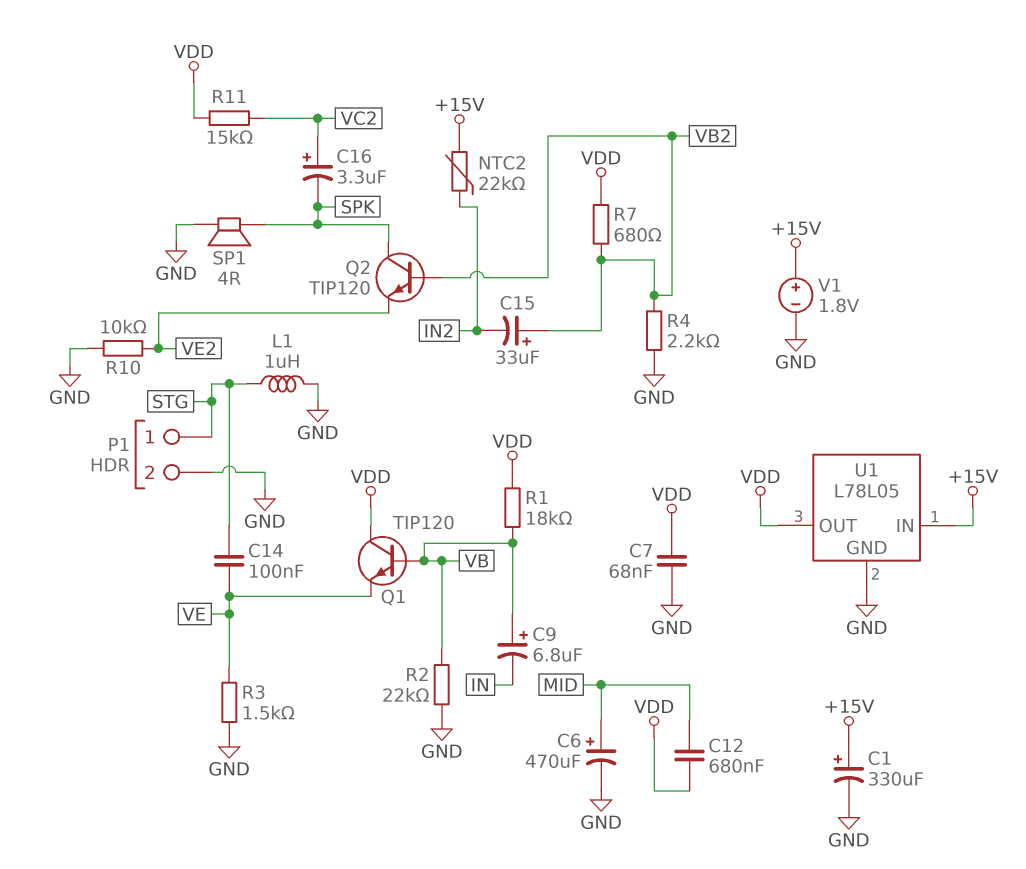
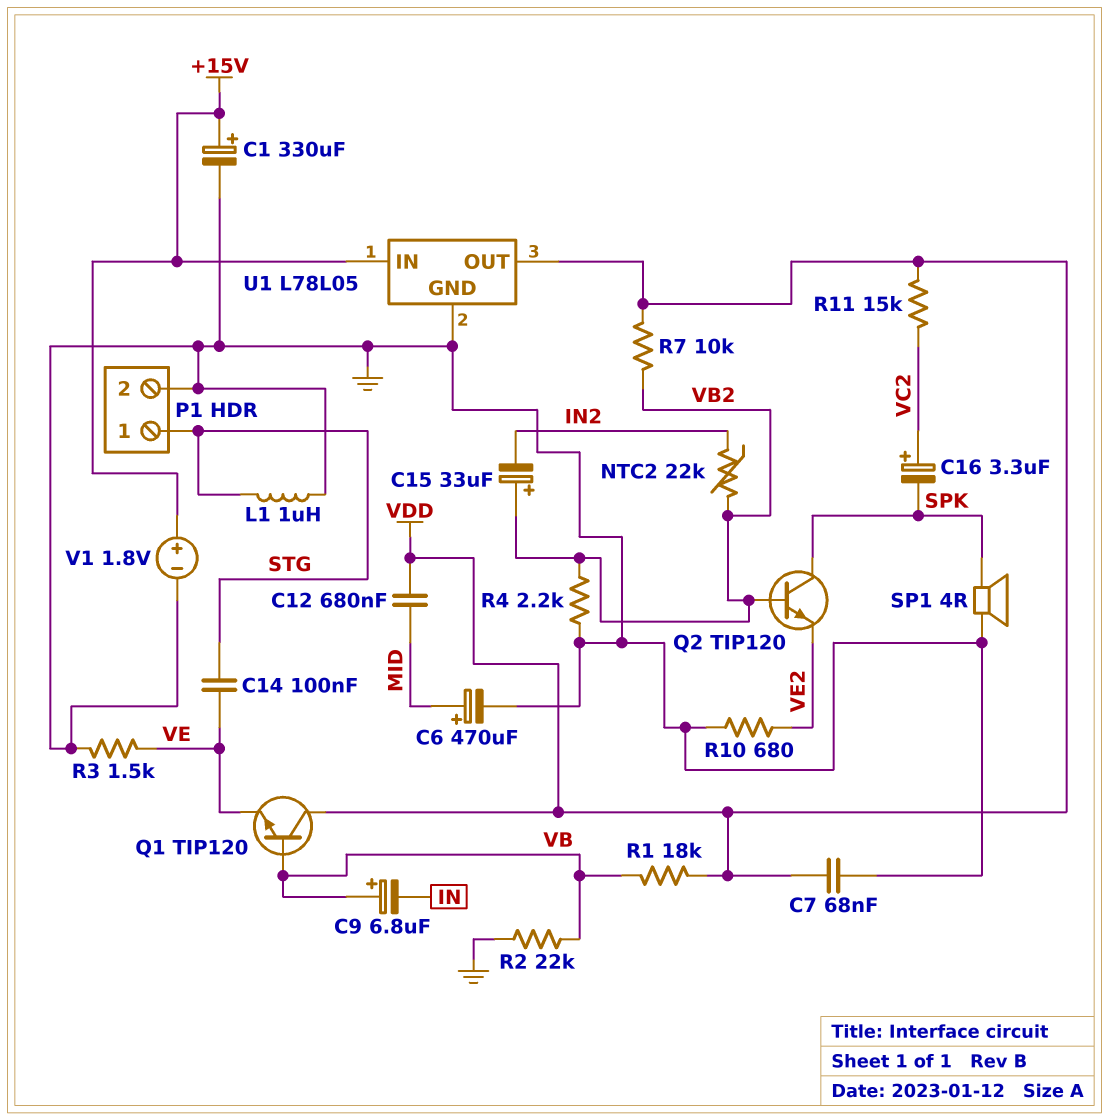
NTC2: 22k (+15V, IN2) -> 22k (IN2, VB2)
R7: 680 (VB2, VDD) -> 10k (VB2, VDD)
R10: 10k (GND, VE2) -> 680 (GND, VE2)

